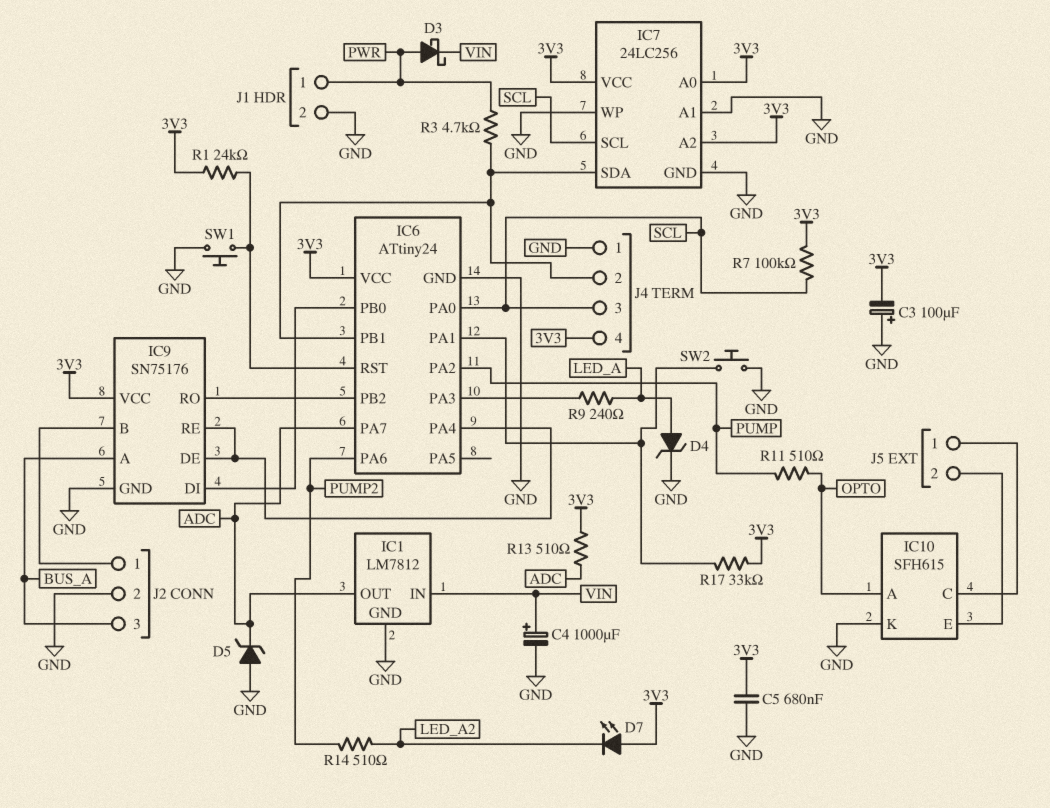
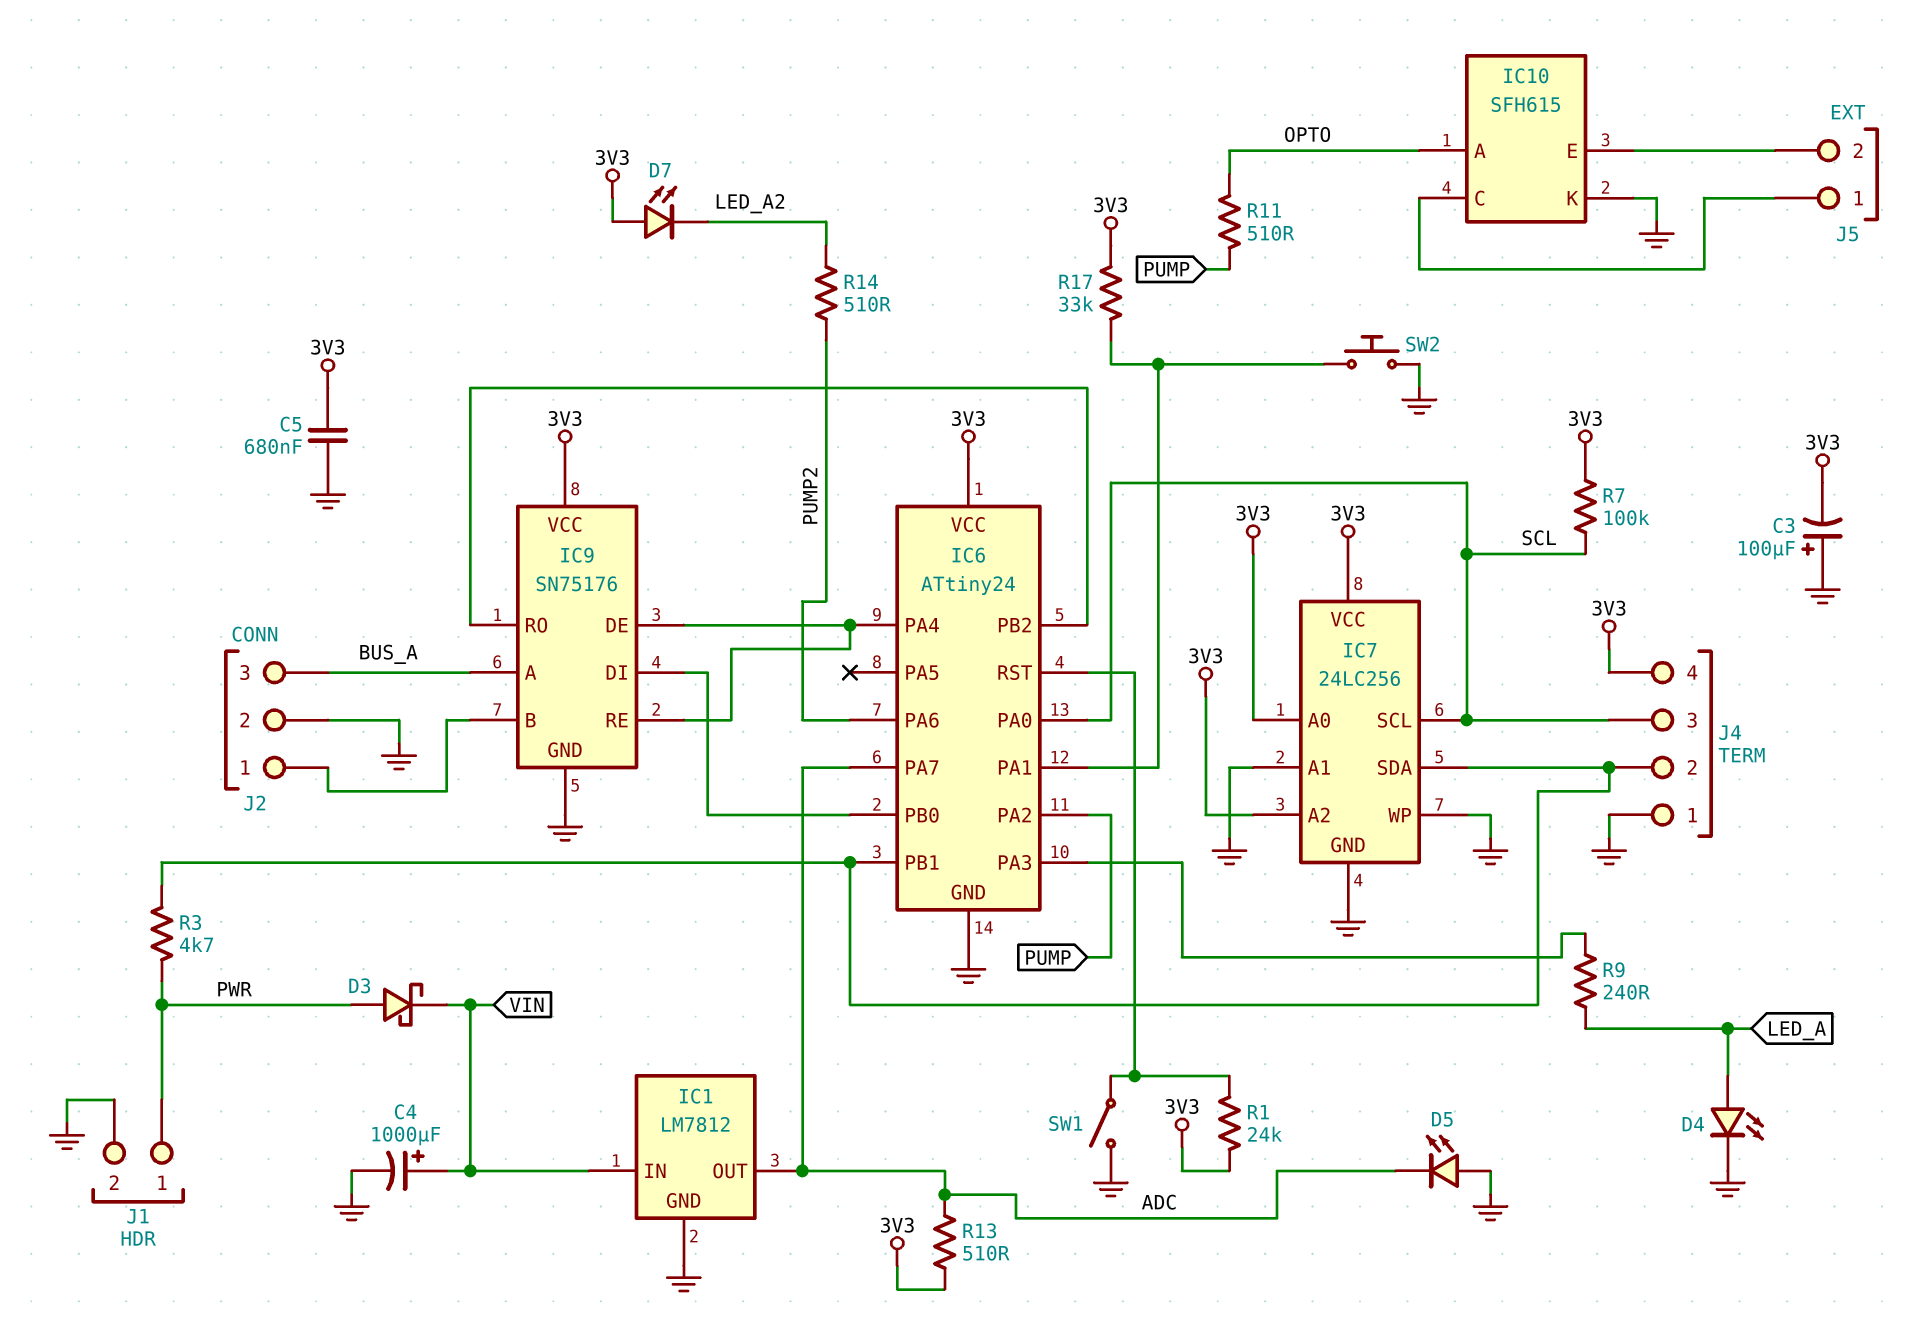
D4: zener (A LED_A, K GND) -> LED (A LED_A, K GND)
D5: zener (A GND, K ADC) -> LED (A GND, K ADC)
SW1: button (GND, IC6/RST) -> switch (GND, IC6/RST)

